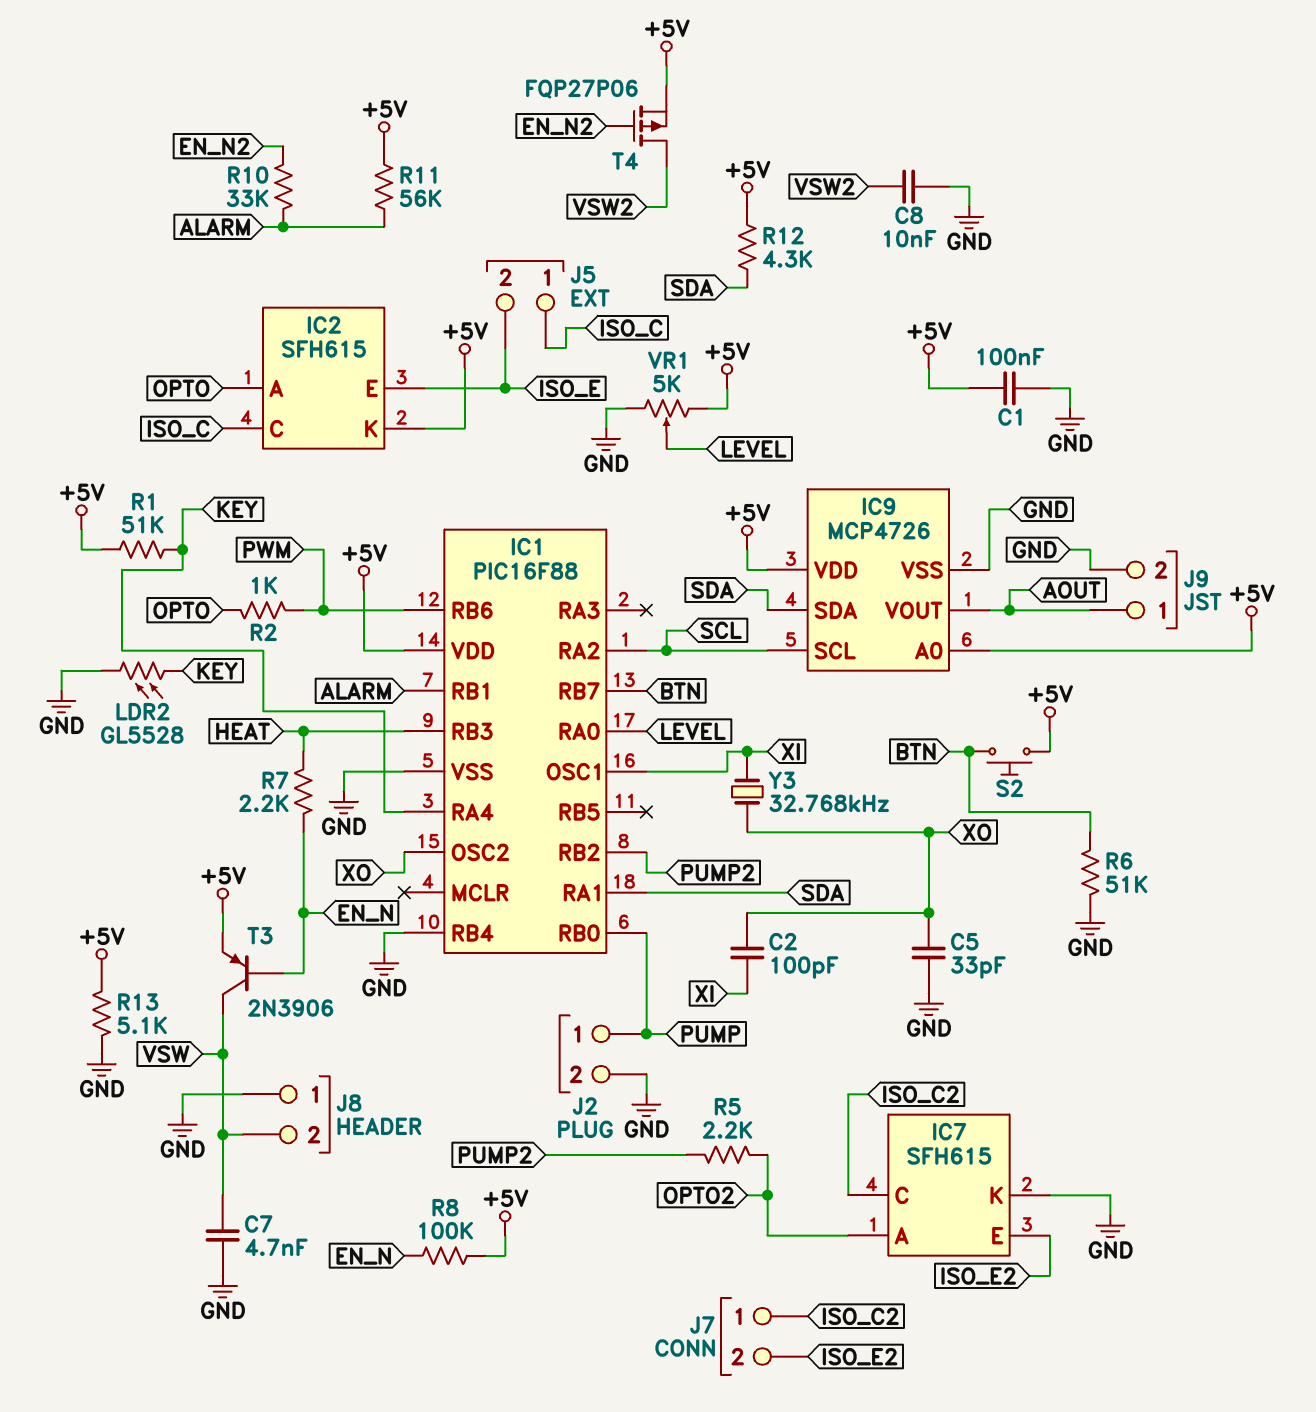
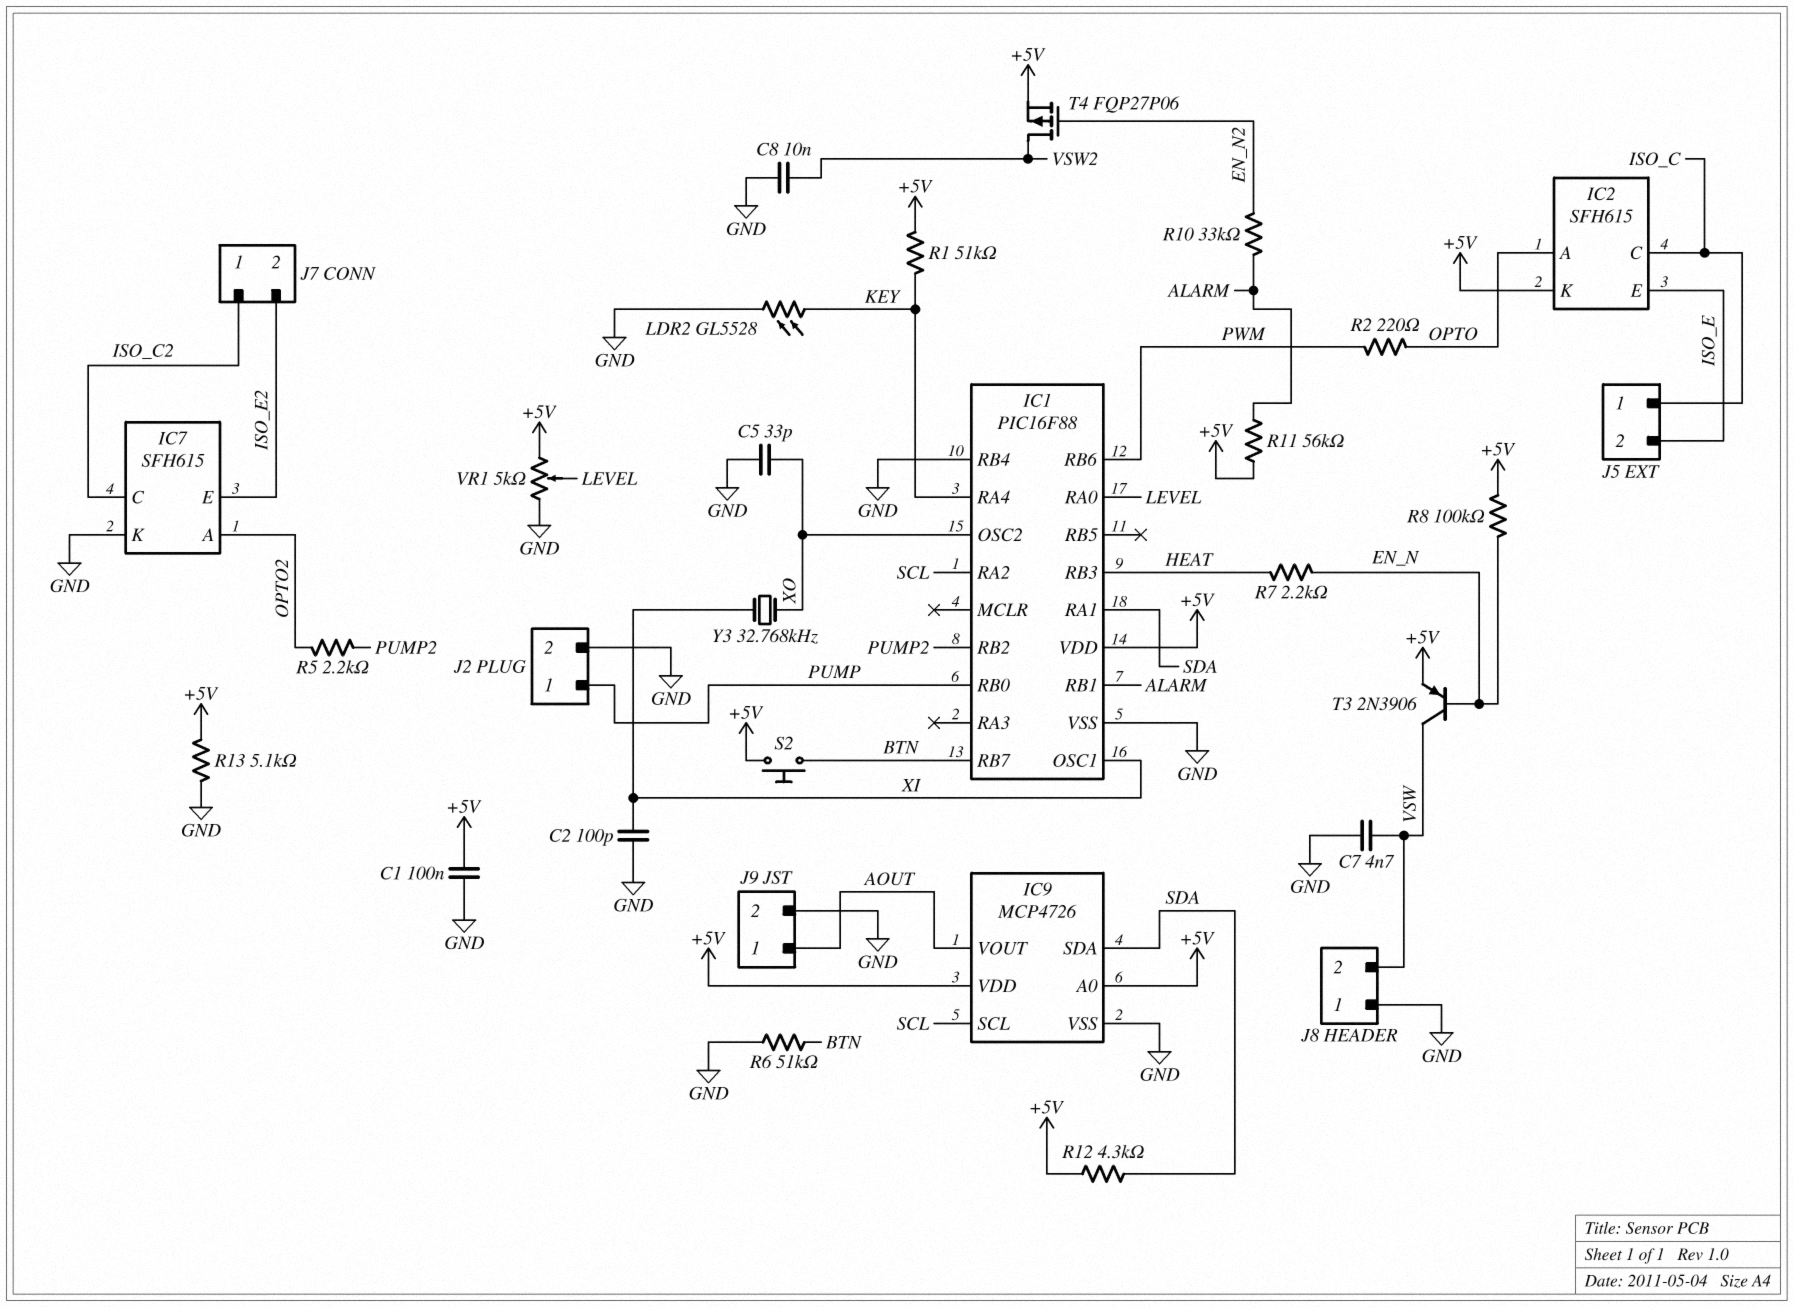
C2: 100pF (XI, XO) -> 100pF (GND, XI)
R2: 1k (OPTO, PWM) -> 220 (OPTO, PWM)

